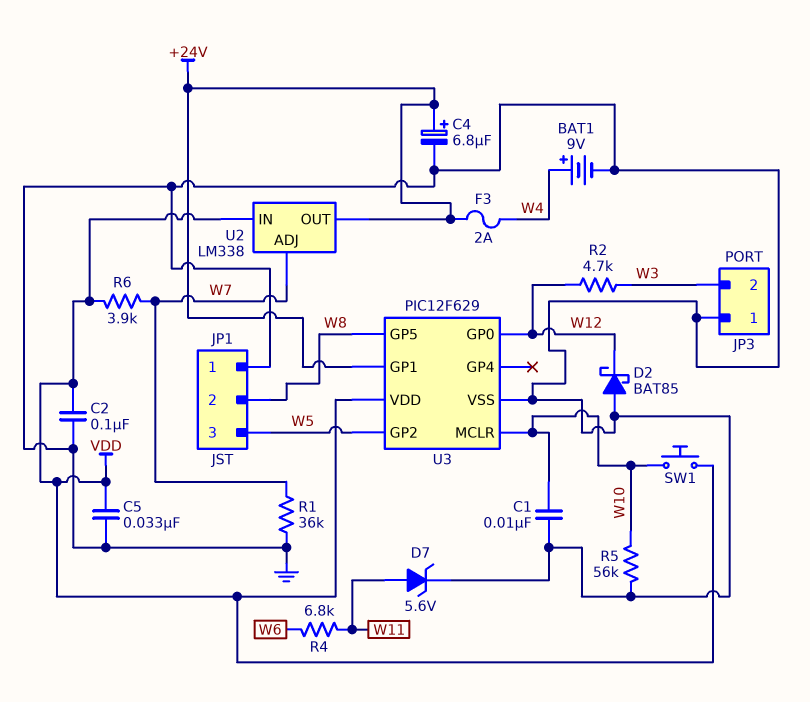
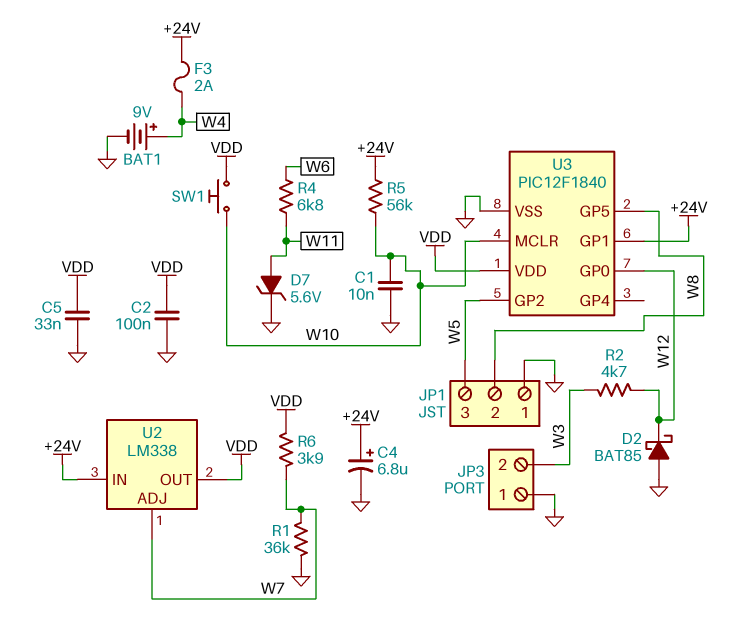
R5: 56k (GND, W10) -> 56k (+24V, W10)
U2 pin IN: VDD -> +24V
U2 pin OUT: +24V -> VDD
U3: PIC12F629 -> PIC12F1840

